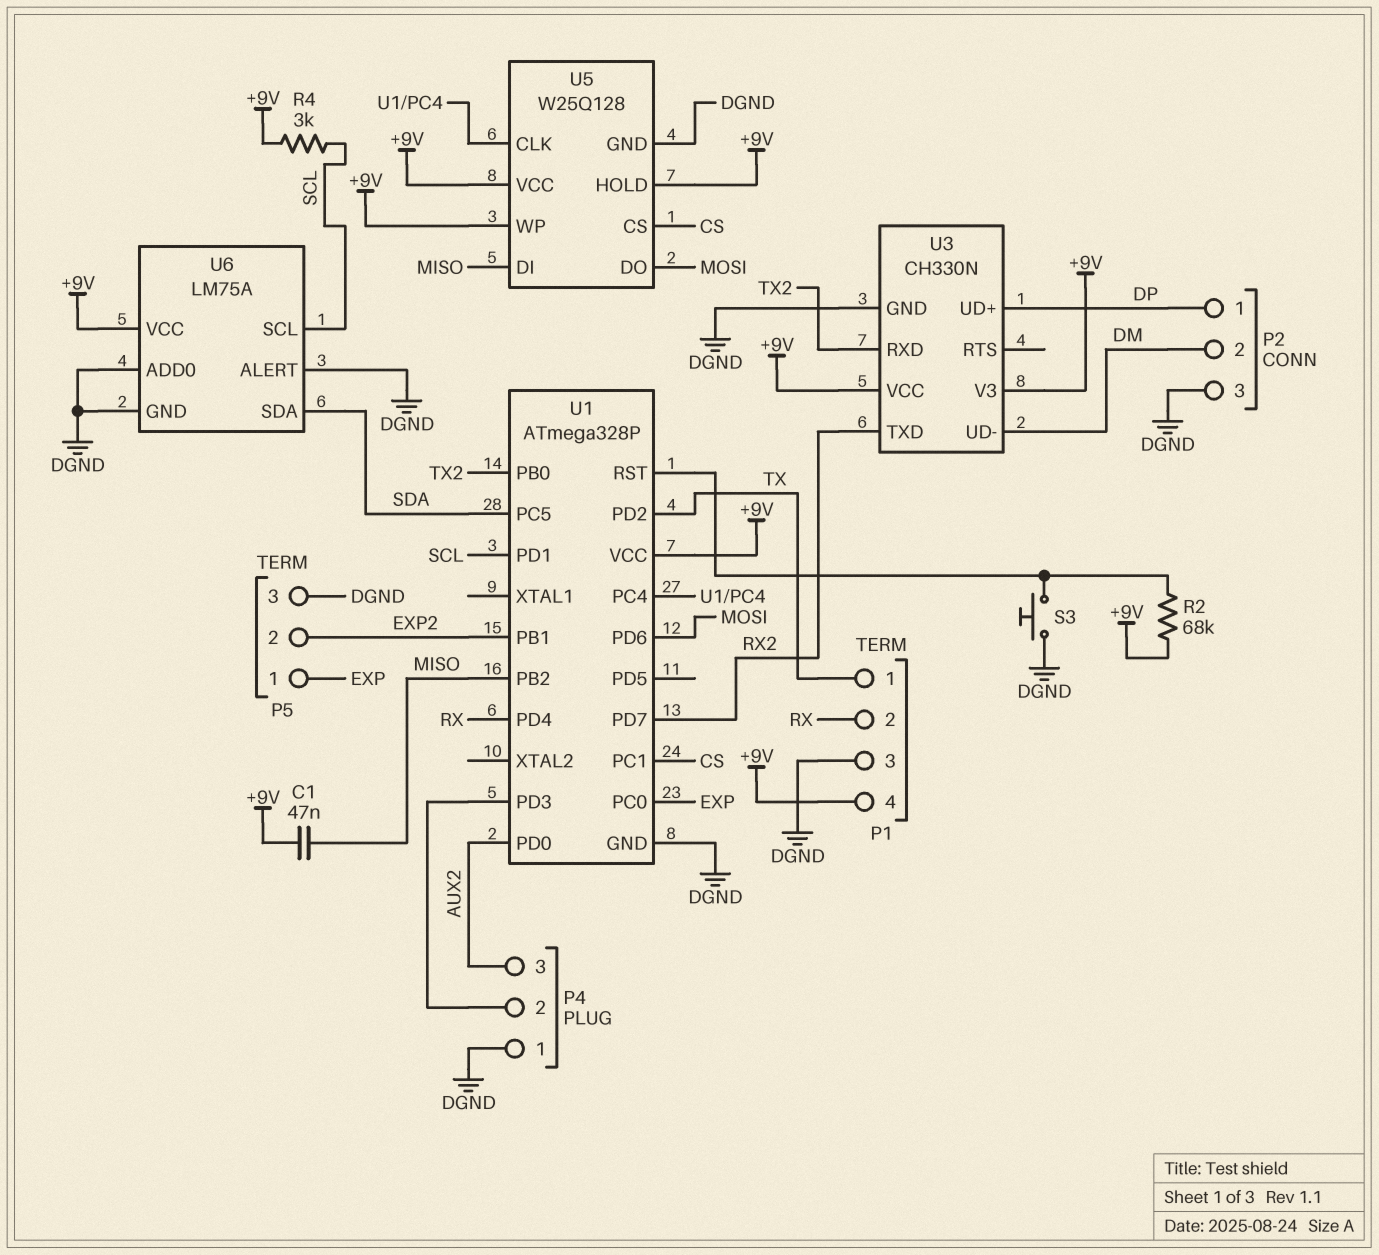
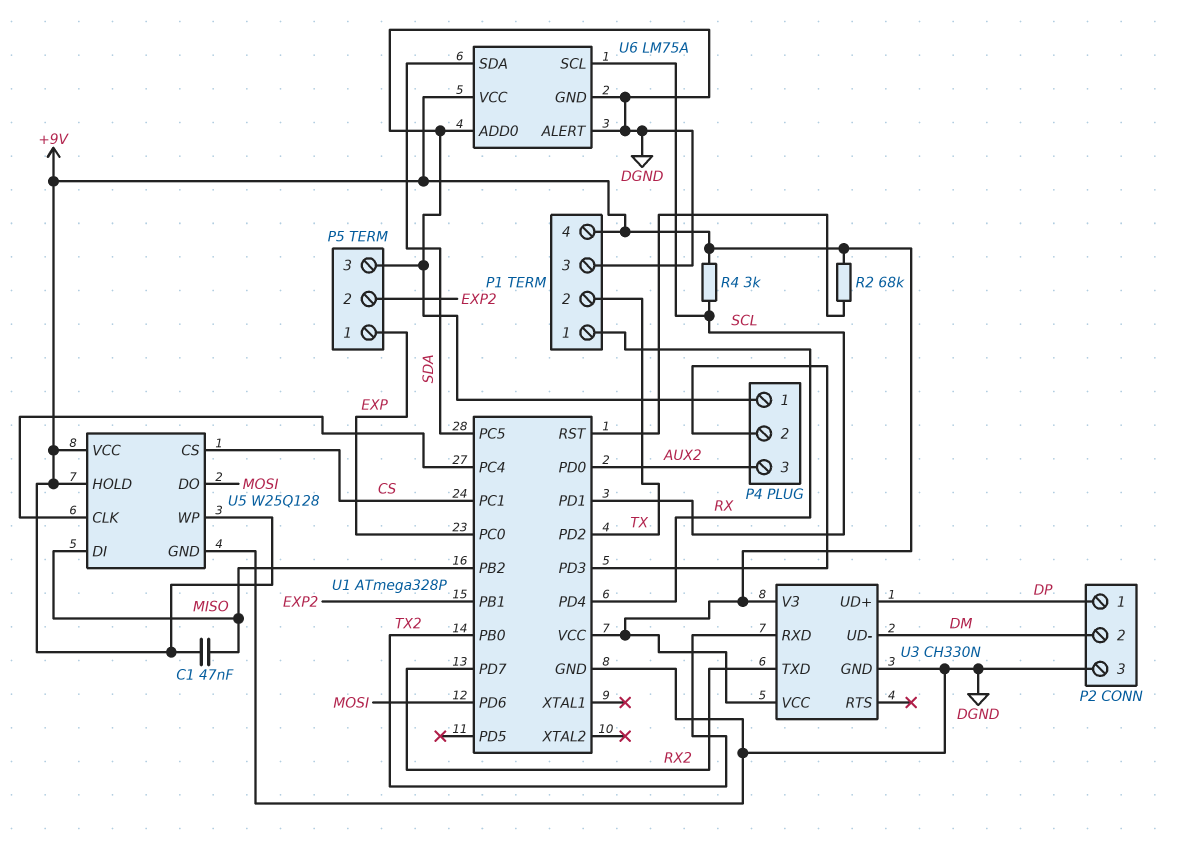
P1 pin 1: TX -> RX
P1 pin 2: RX -> TX
S3: button (DGND, U1/RST) -> none

